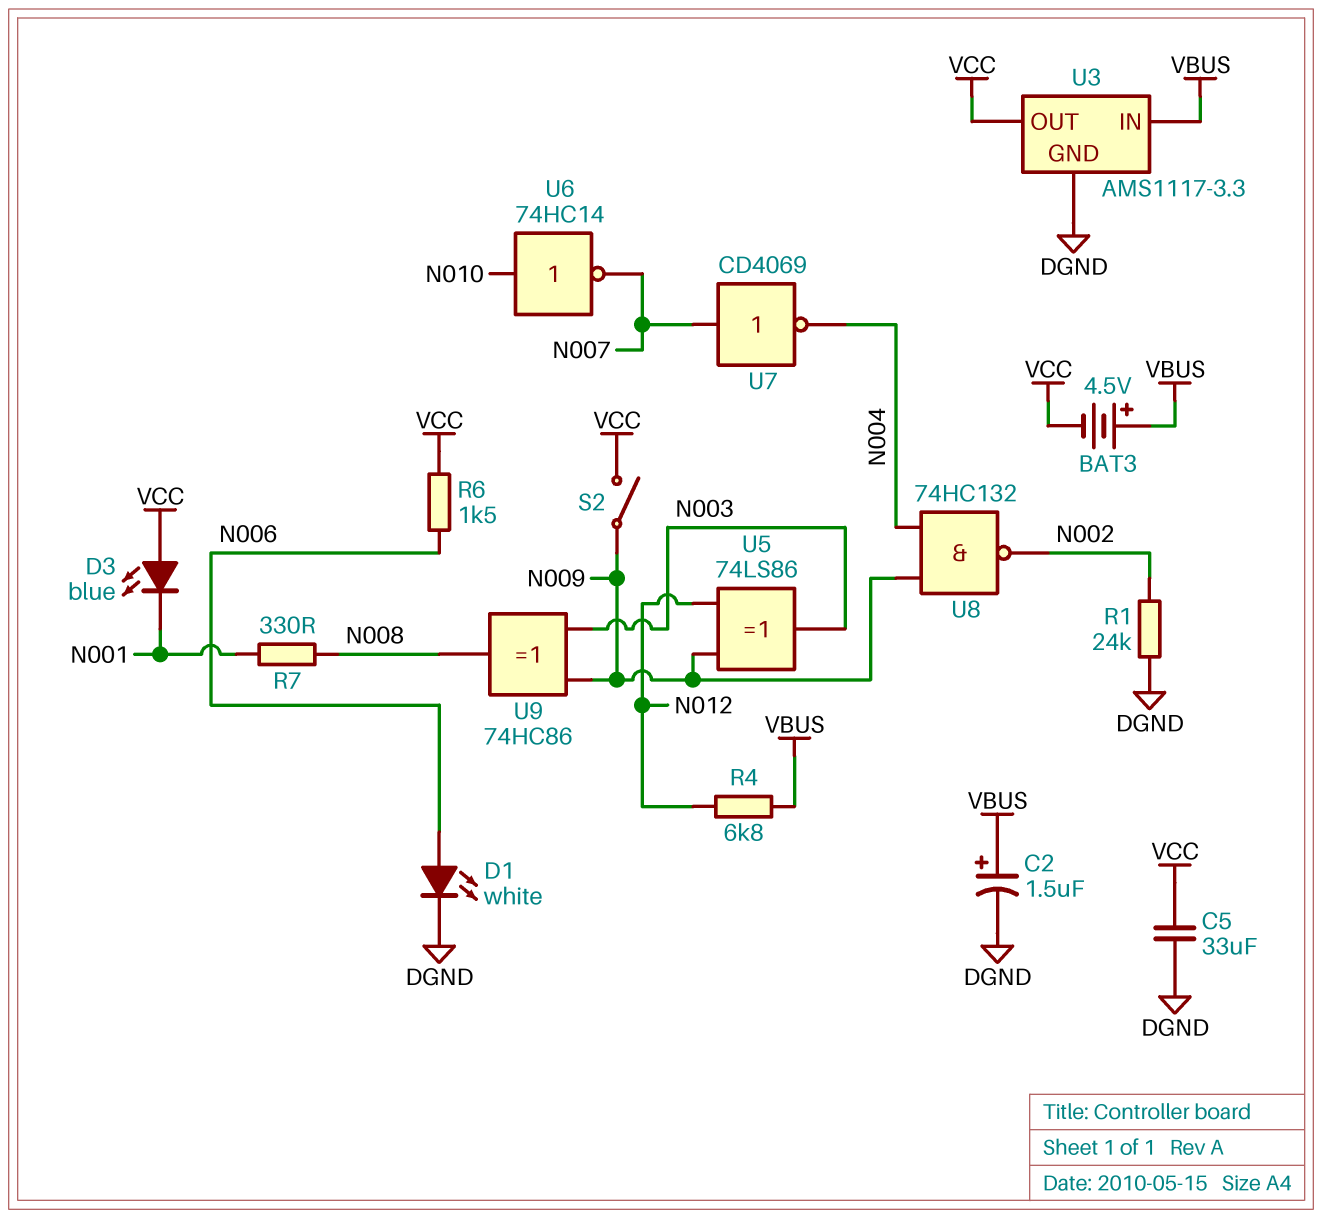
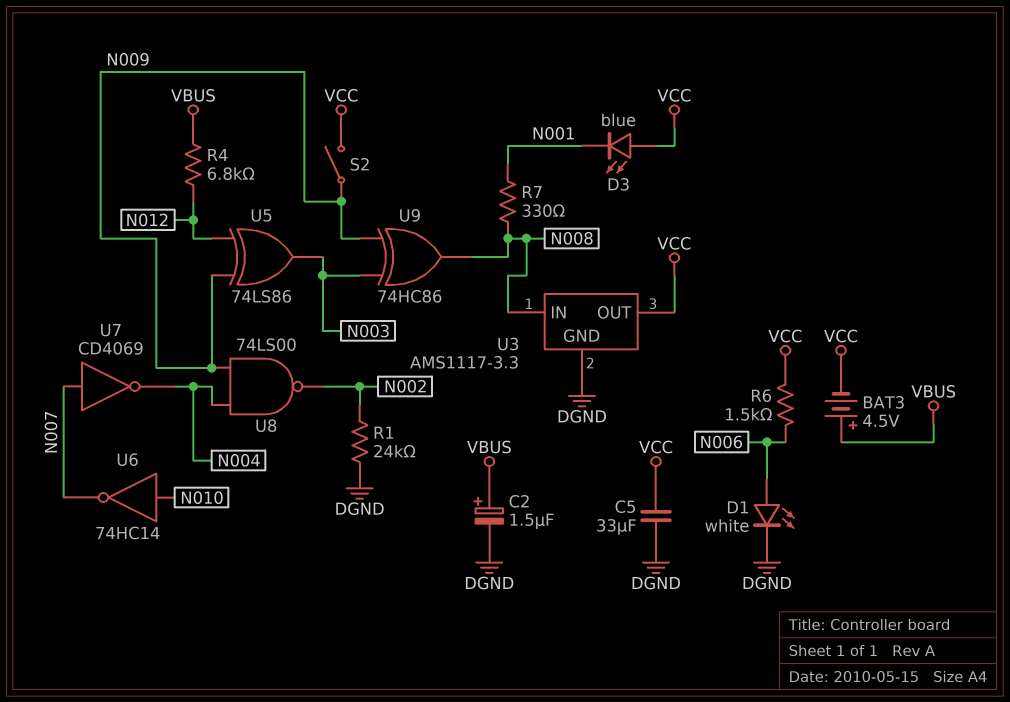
U3 pin IN: VBUS -> N008
U8: NAND 74HC132 (in N004, in N009, out N002) -> NAND 74LS00 (in N004, in N009, out N002)

